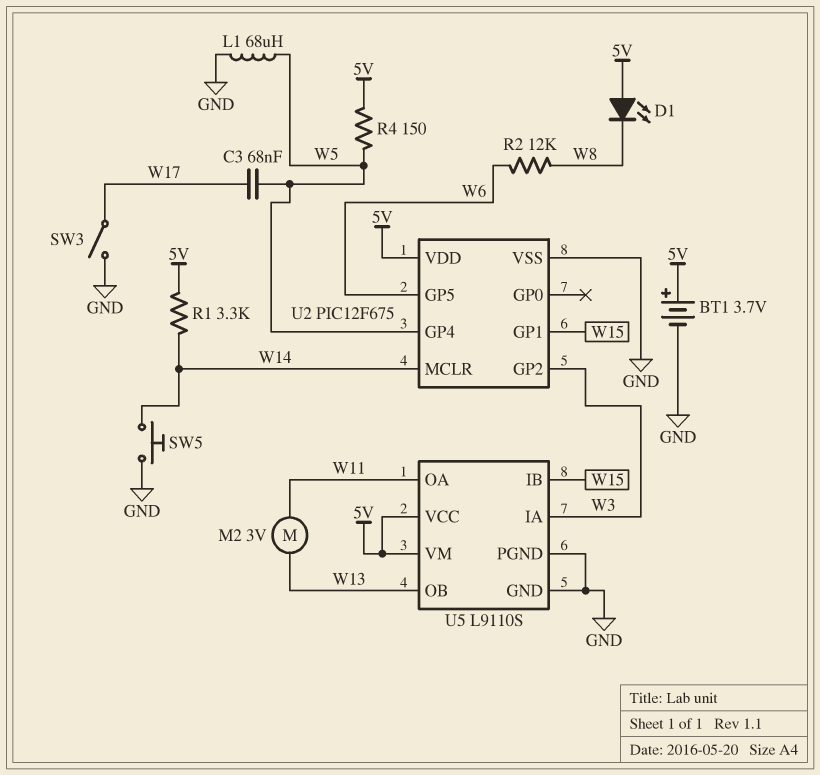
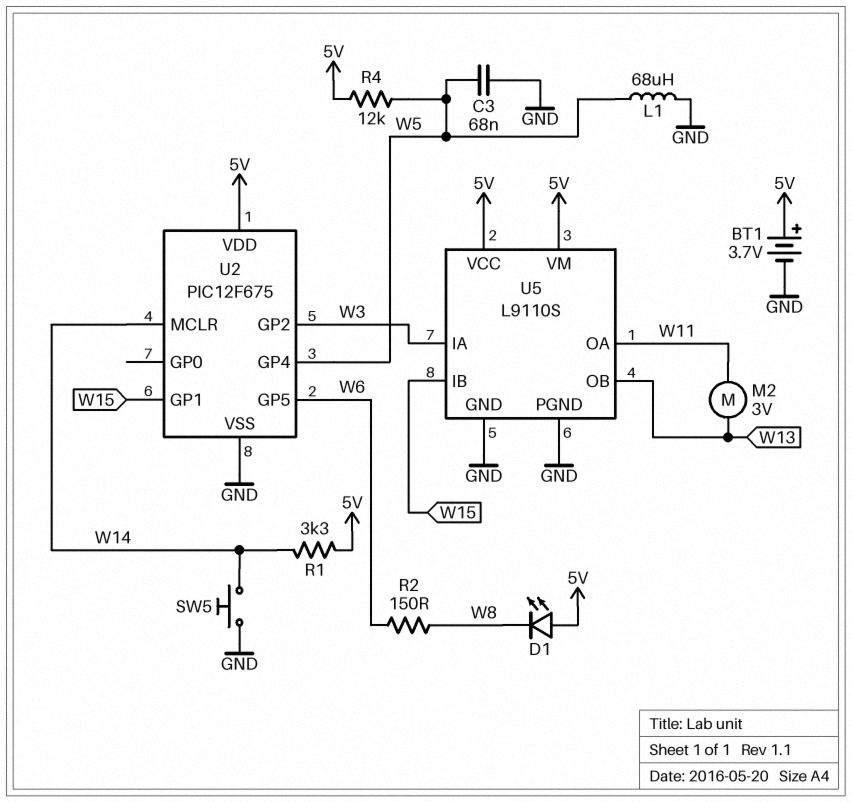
C3: 68nF (W5, W17) -> 68nF (GND, W5)
R2: 12k (W6, W8) -> 150 (W6, W8)
R4: 150 (5V, W5) -> 12k (5V, W5)
SW3: switch (GND, W17) -> none

